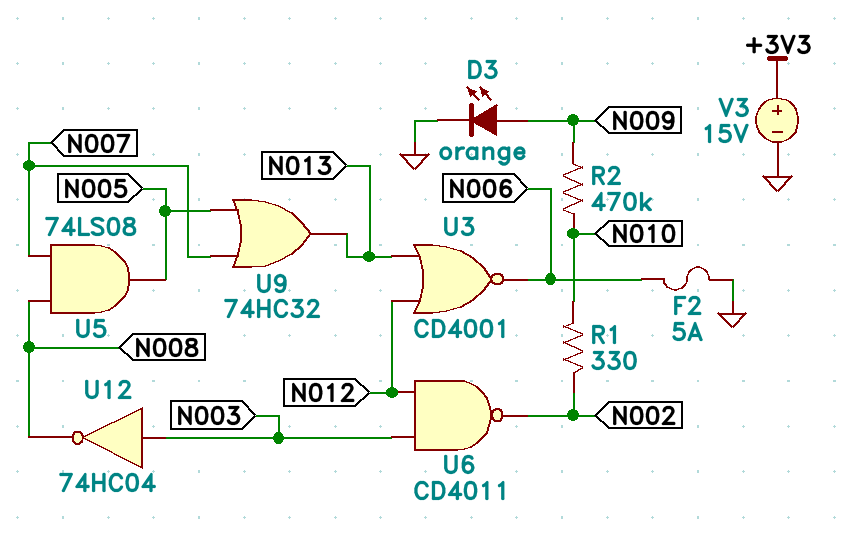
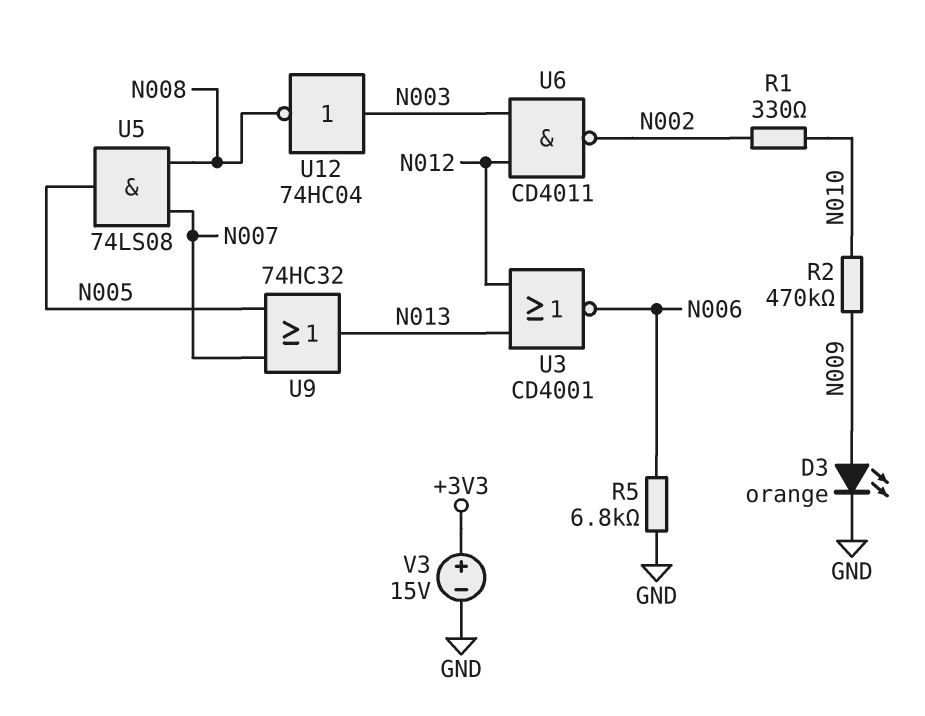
F2: 5A (GND, N006) -> none
R5: none -> 6.8k (GND, N006)

